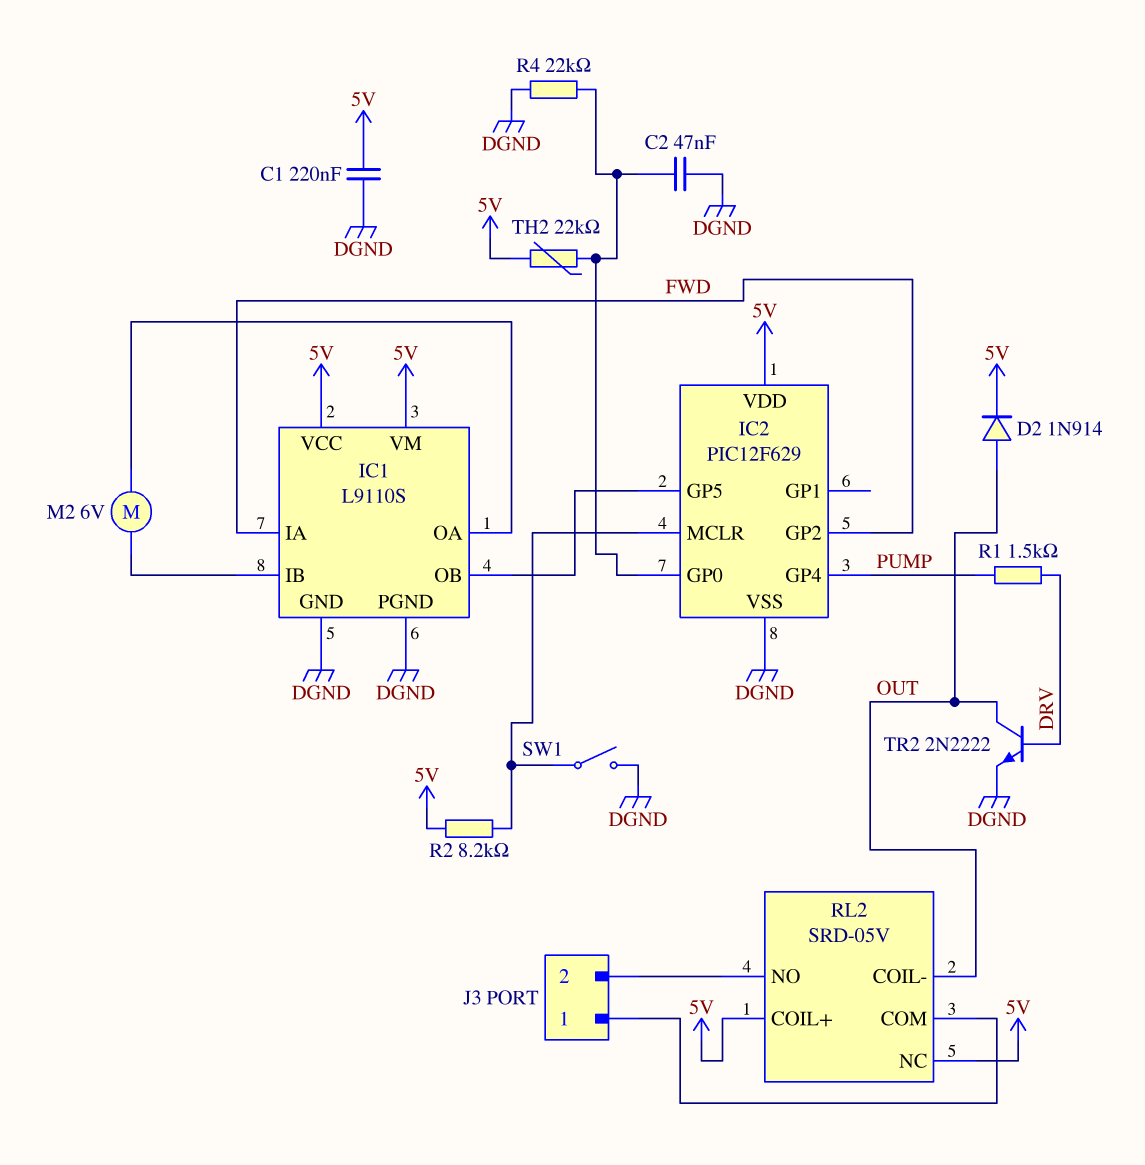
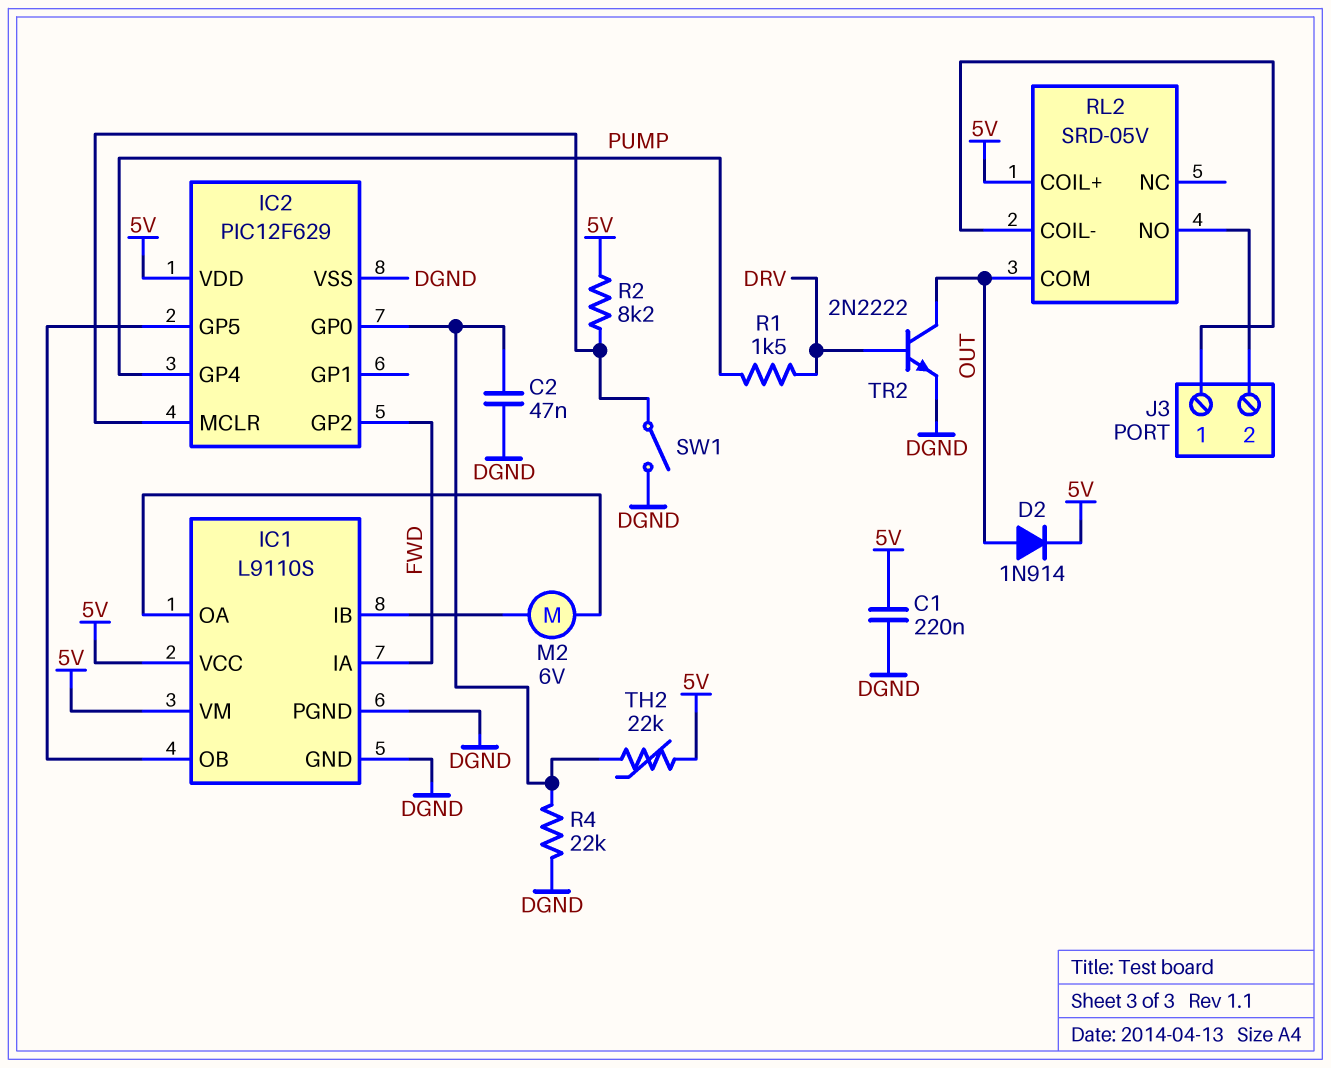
RL2 pin COIL-: OUT -> J3/1
RL2 pin COM: J3/1 -> OUT
RL2 pin NC: 5V -> none

